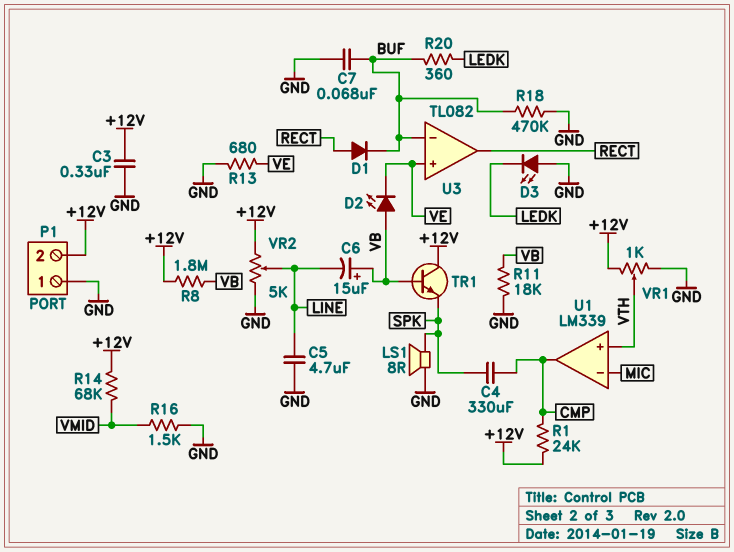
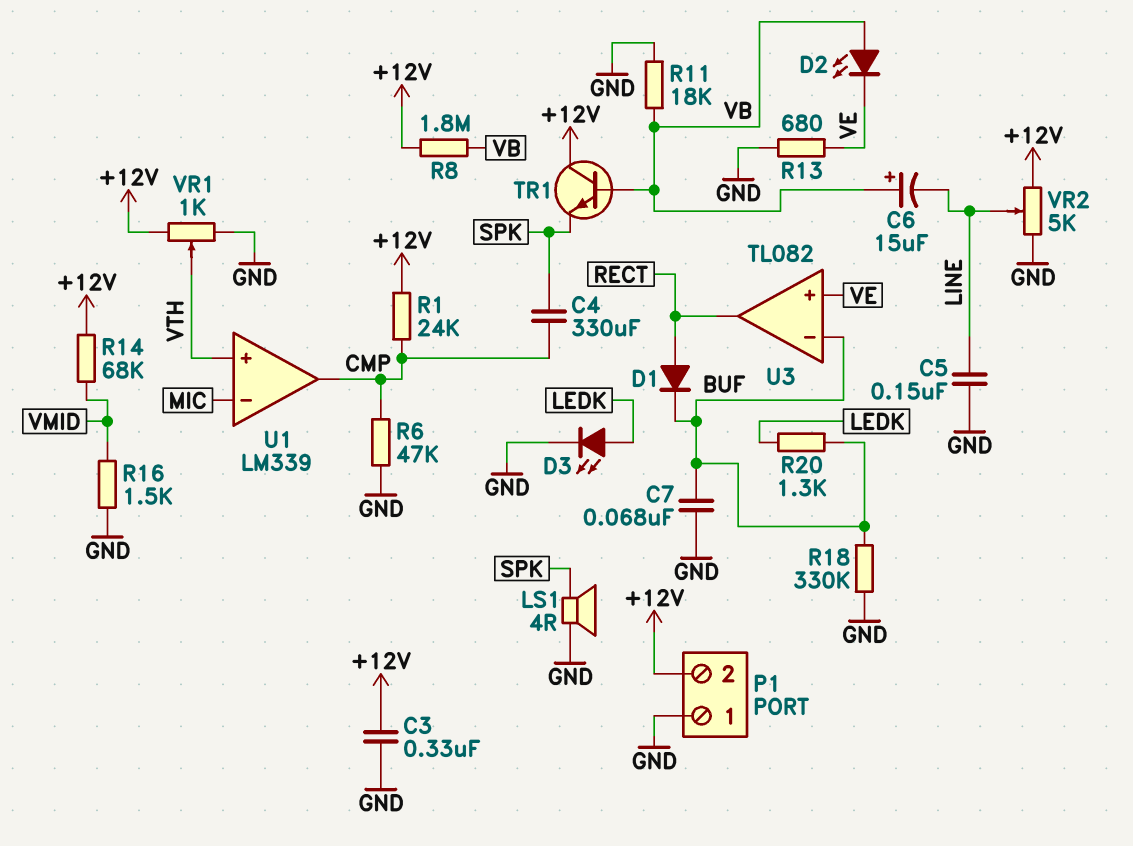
C5: 4.7uF (GND, LINE) -> 150nF (GND, LINE)
D3: LED (A GND, K LEDK) -> LED (A LEDK, K GND)
LS1: speaker 8R (GND, SPK) -> speaker 4R (GND, SPK)
R6: none -> 47k (CMP, GND)
R18: 470k (BUF, GND) -> 330k (BUF, GND)
R20: 360 (BUF, LEDK) -> 1.3k (BUF, LEDK)

